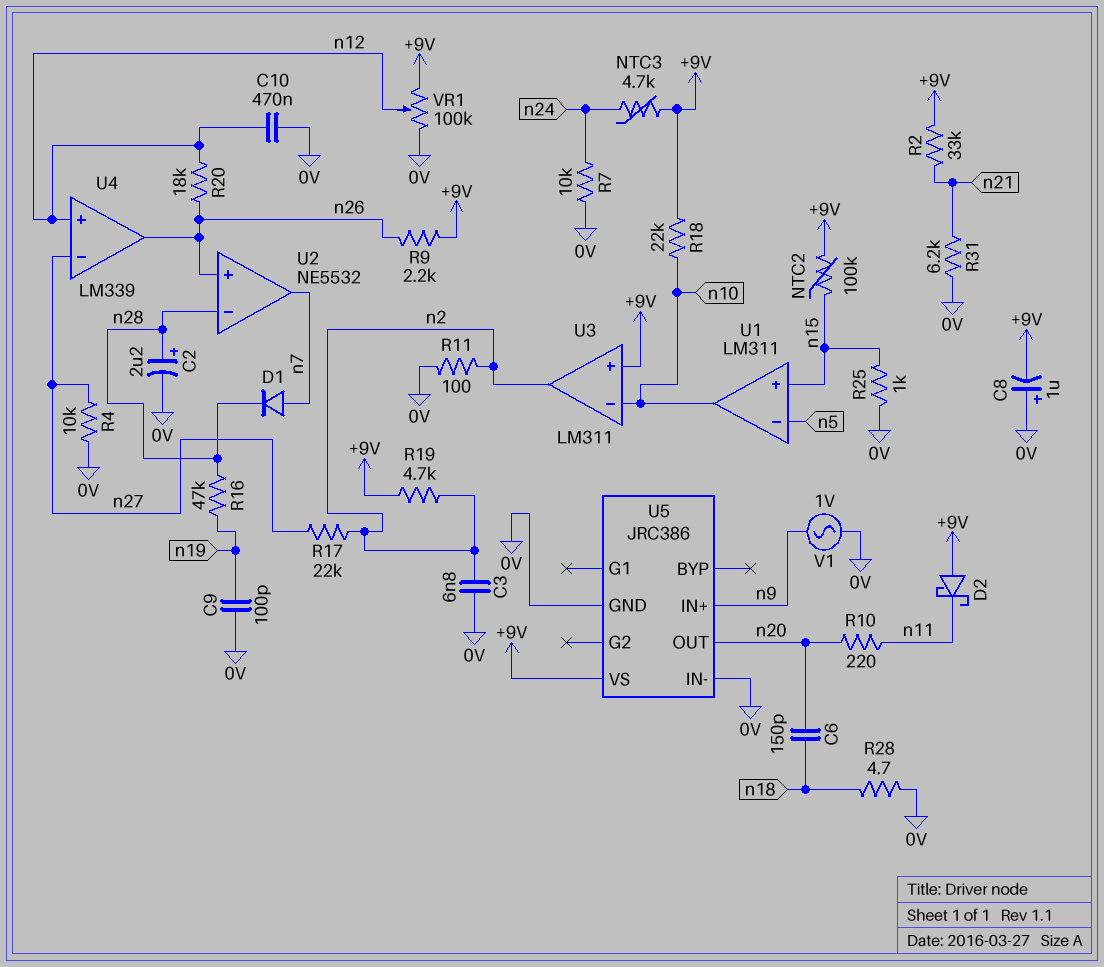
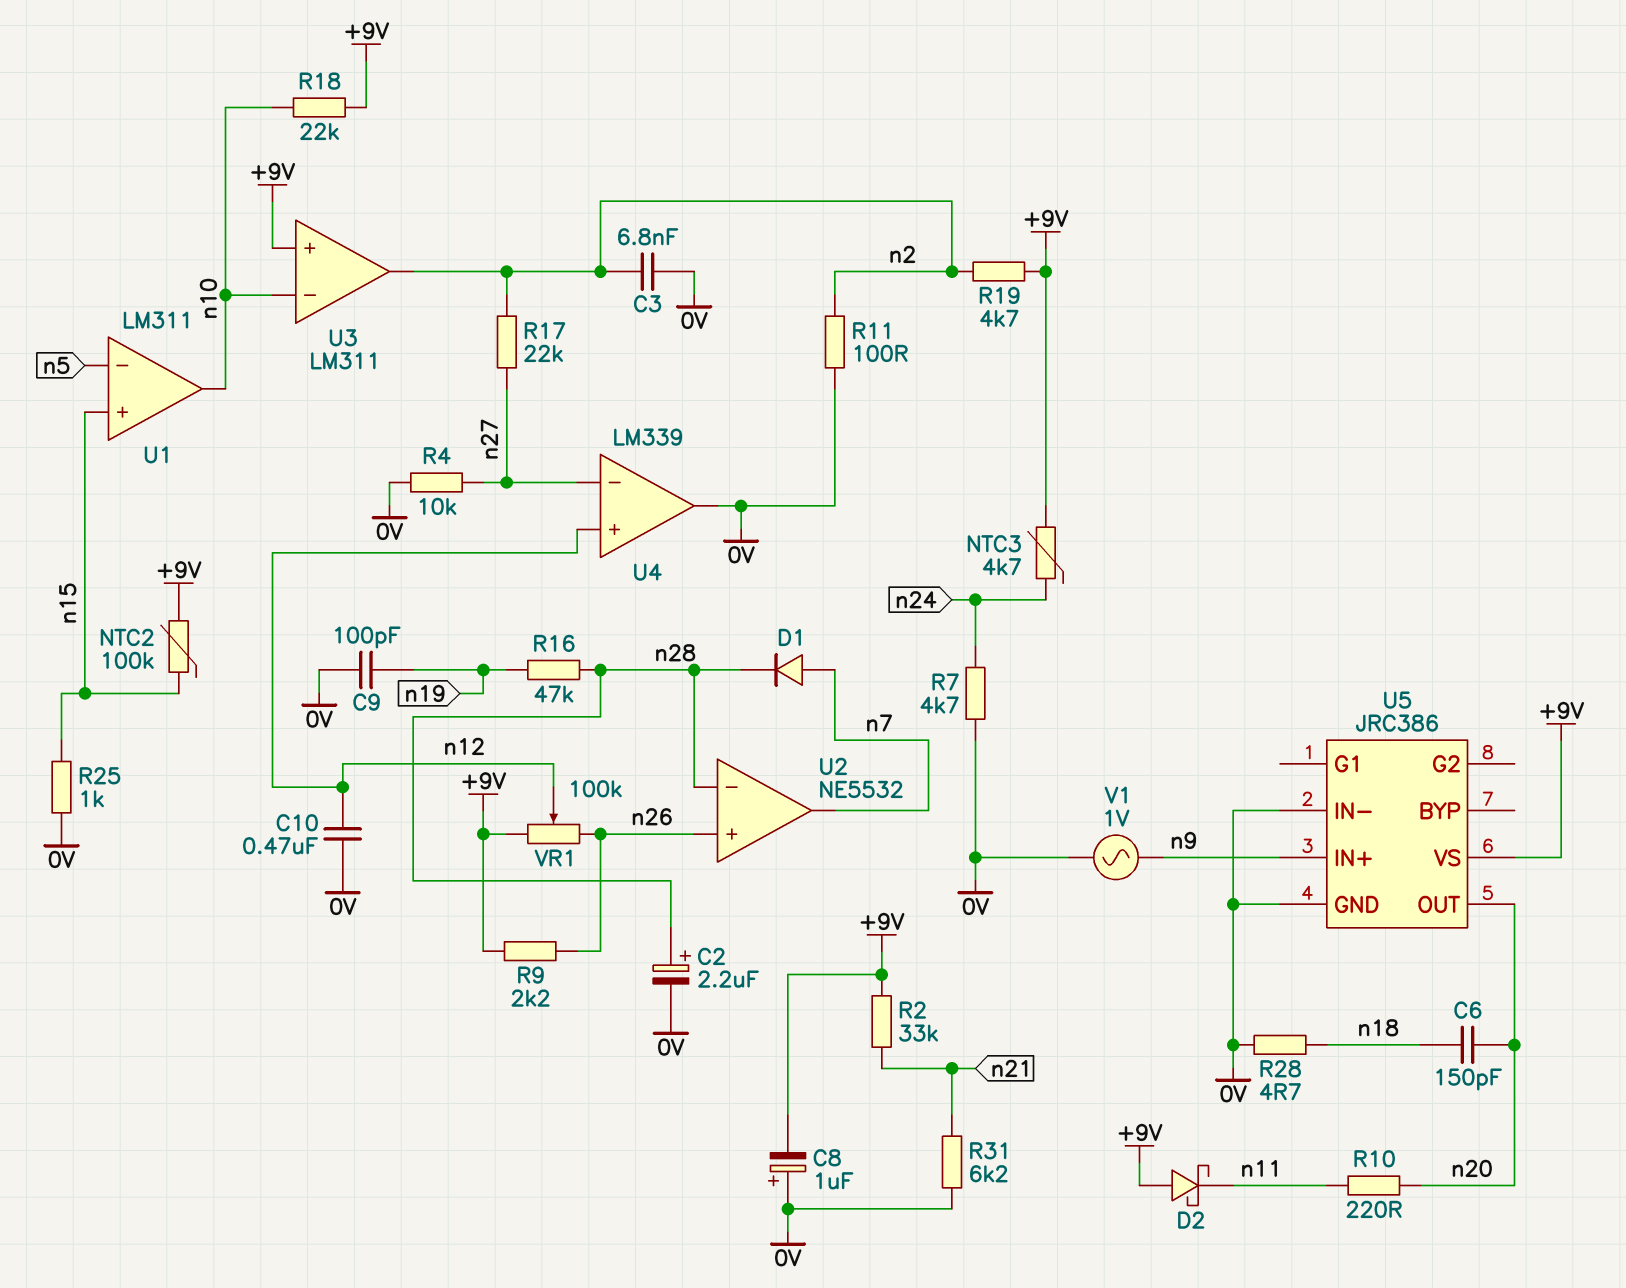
R7: 10k (0V, n24) -> 4.7k (0V, n24)
R20: 18k (n12, n26) -> none
U4 pin out: n26 -> 0V
VR1: 100k (+9V, 0V, wiper n12) -> 100k (+9V, n26, wiper n12)

